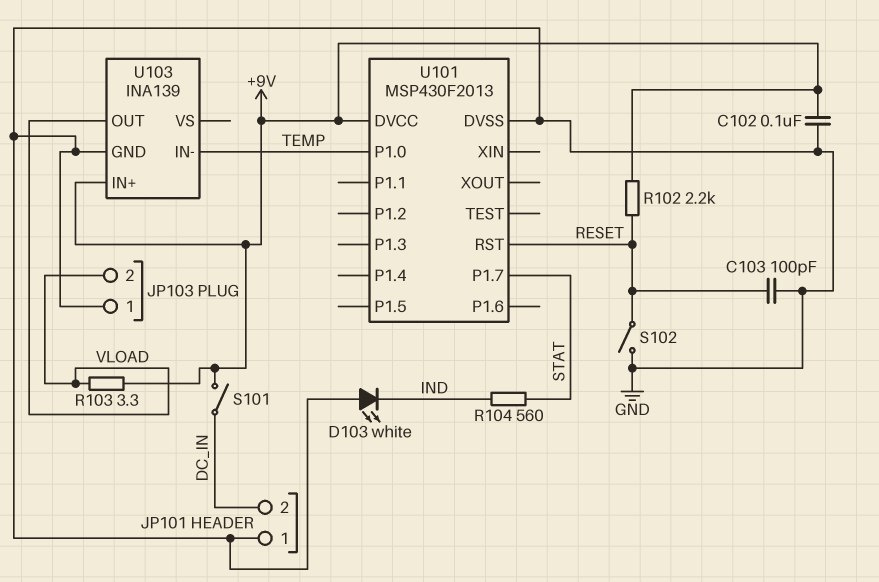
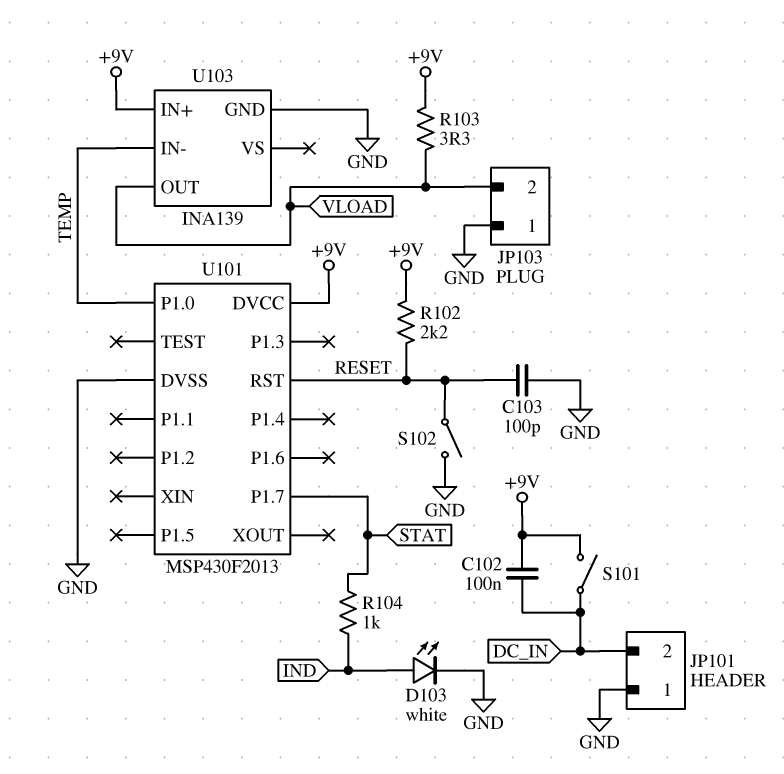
C102: 100nF (+9V, GND) -> 100nF (+9V, DC_IN)
D103: LED white (A GND, K IND) -> LED white (A IND, K GND)
R104: 560 (IND, STAT) -> 1k (IND, STAT)

